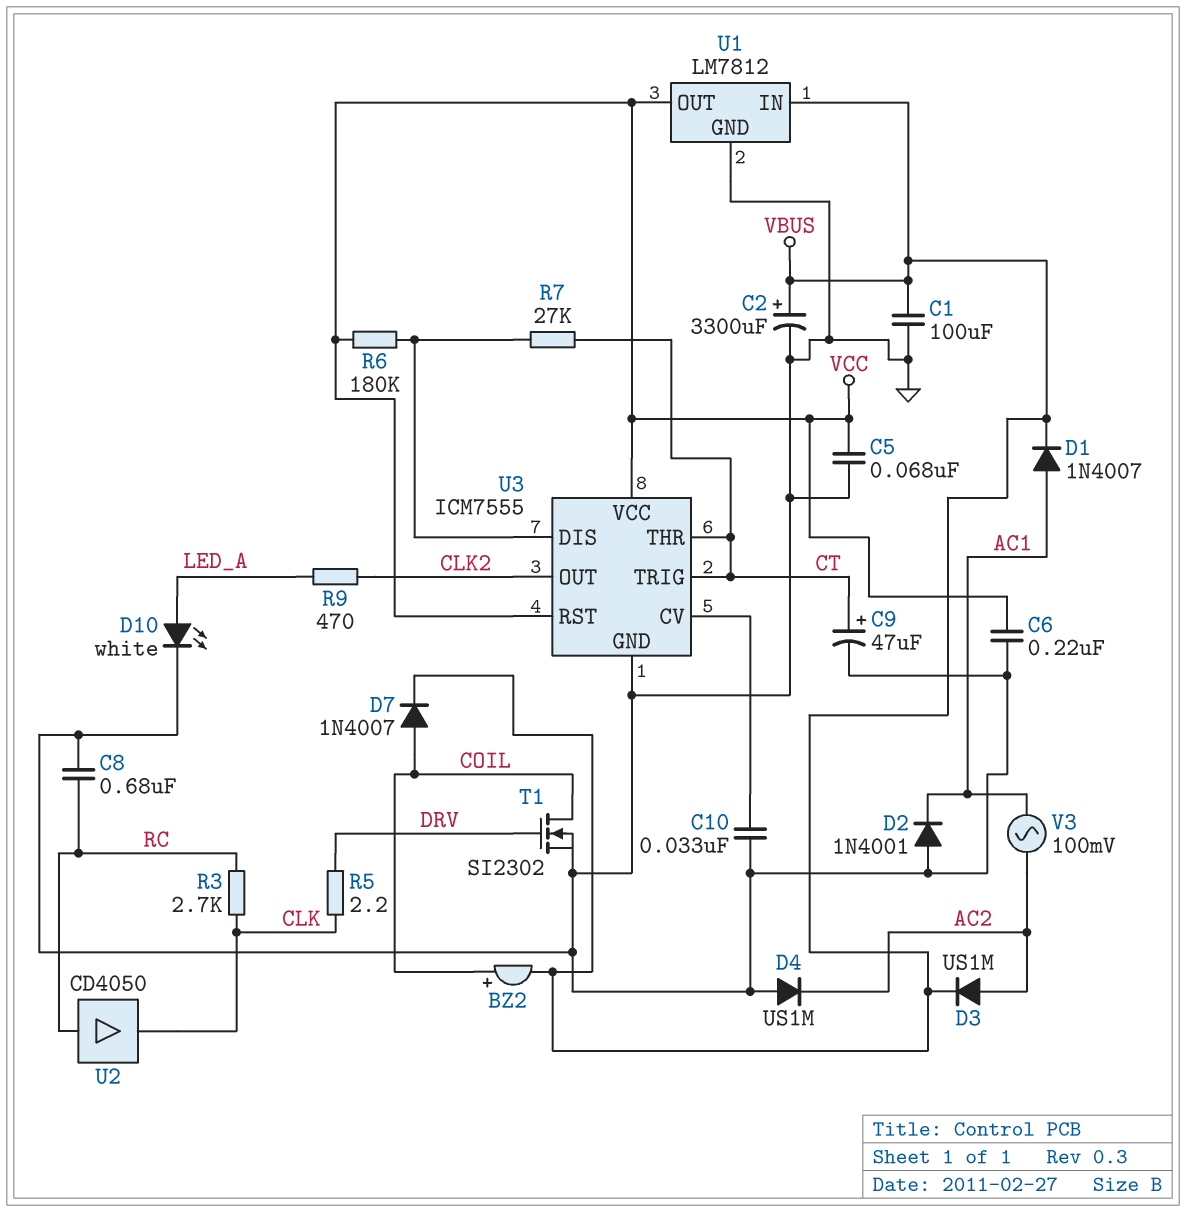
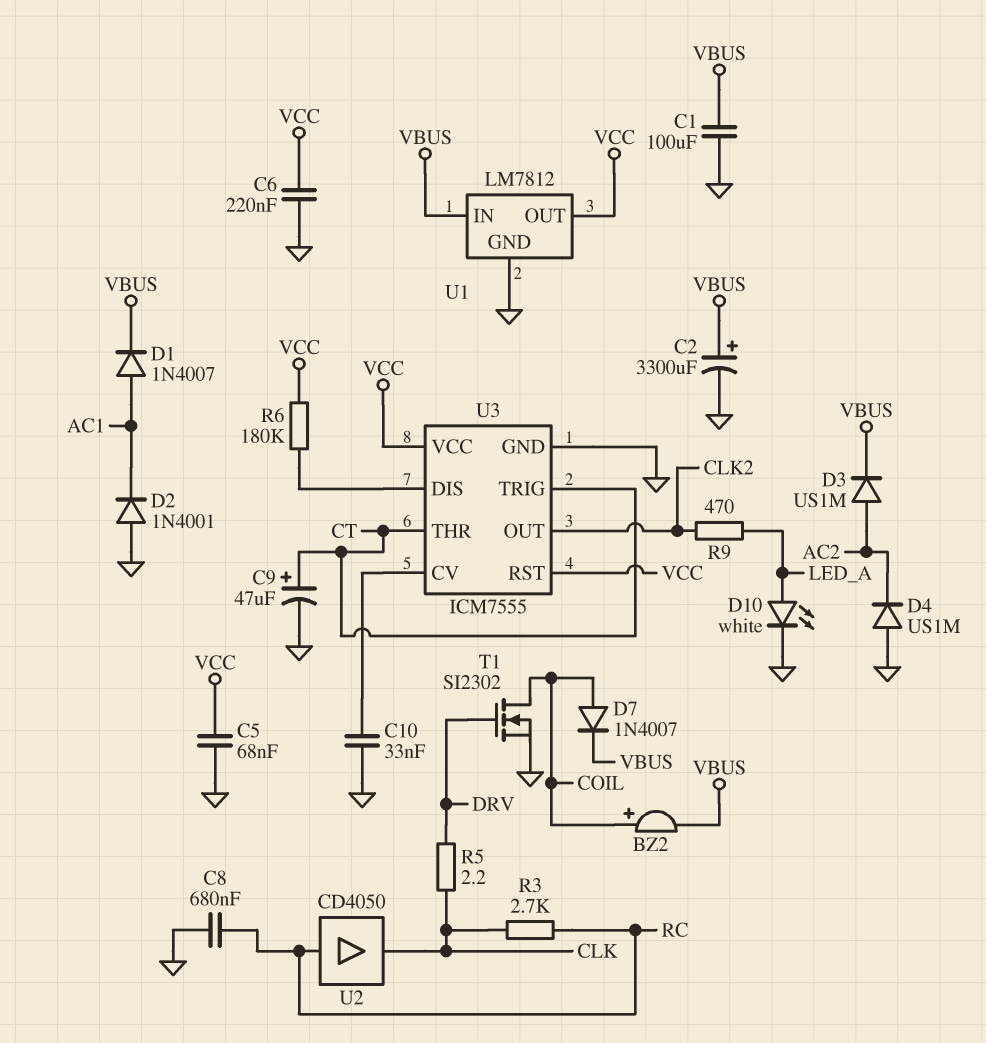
R7: 27k (CT, U3/DIS) -> none
V3: AC 100mV (AC1, AC2) -> none

